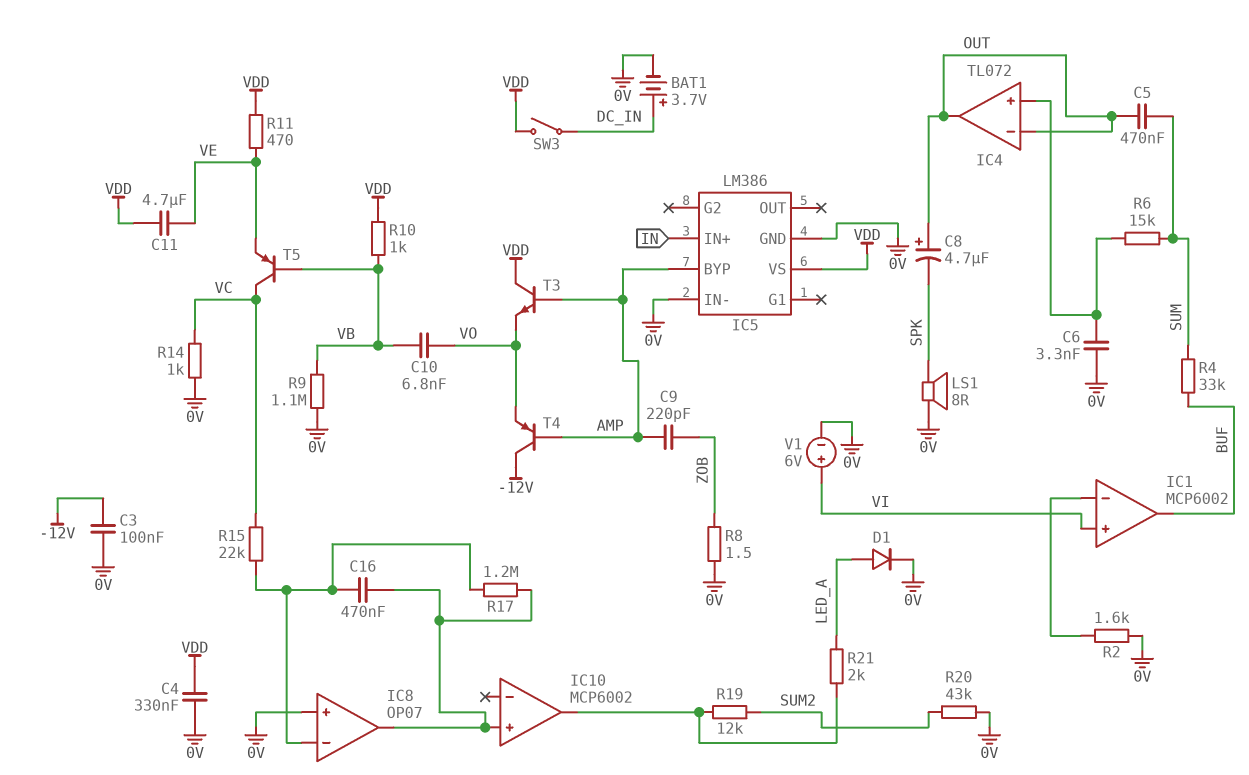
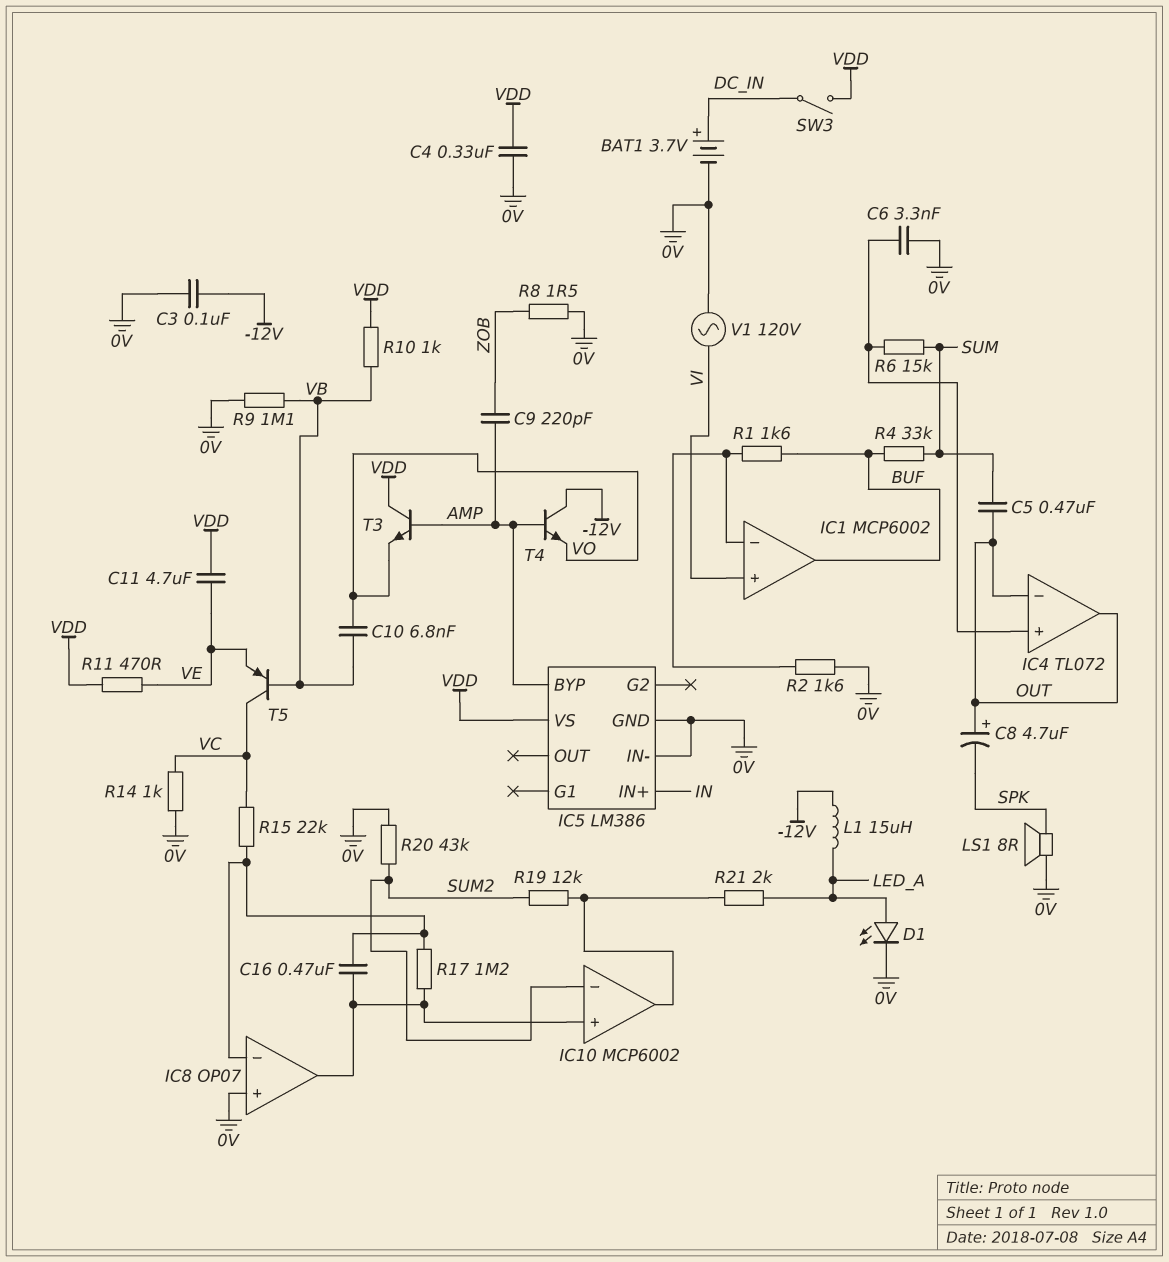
D1: diode (A LED_A, K 0V) -> LED (A LED_A, K 0V)
IC10 pin in-: none -> SUM2
L1: none -> 15uH (-12V, LED_A)
R1: none -> 1.6k (BUF, IC1/in-)
T4: PNP (B AMP, C -12V, E VO) -> NPN (B AMP, C -12V, E VO)
V1: 6V (plus VI, minus 0V) -> AC 120V (0V, VI)

